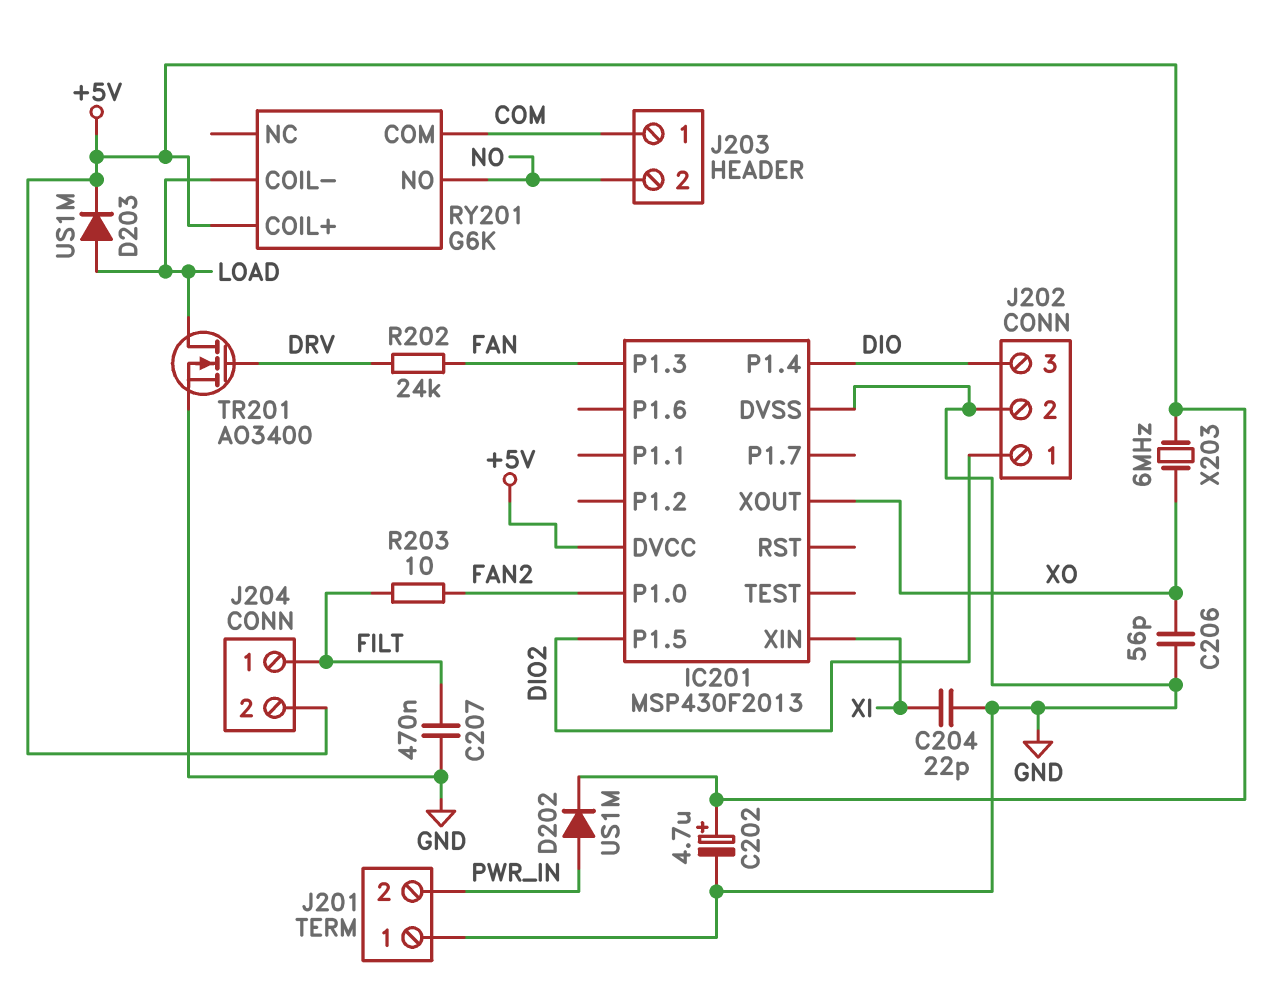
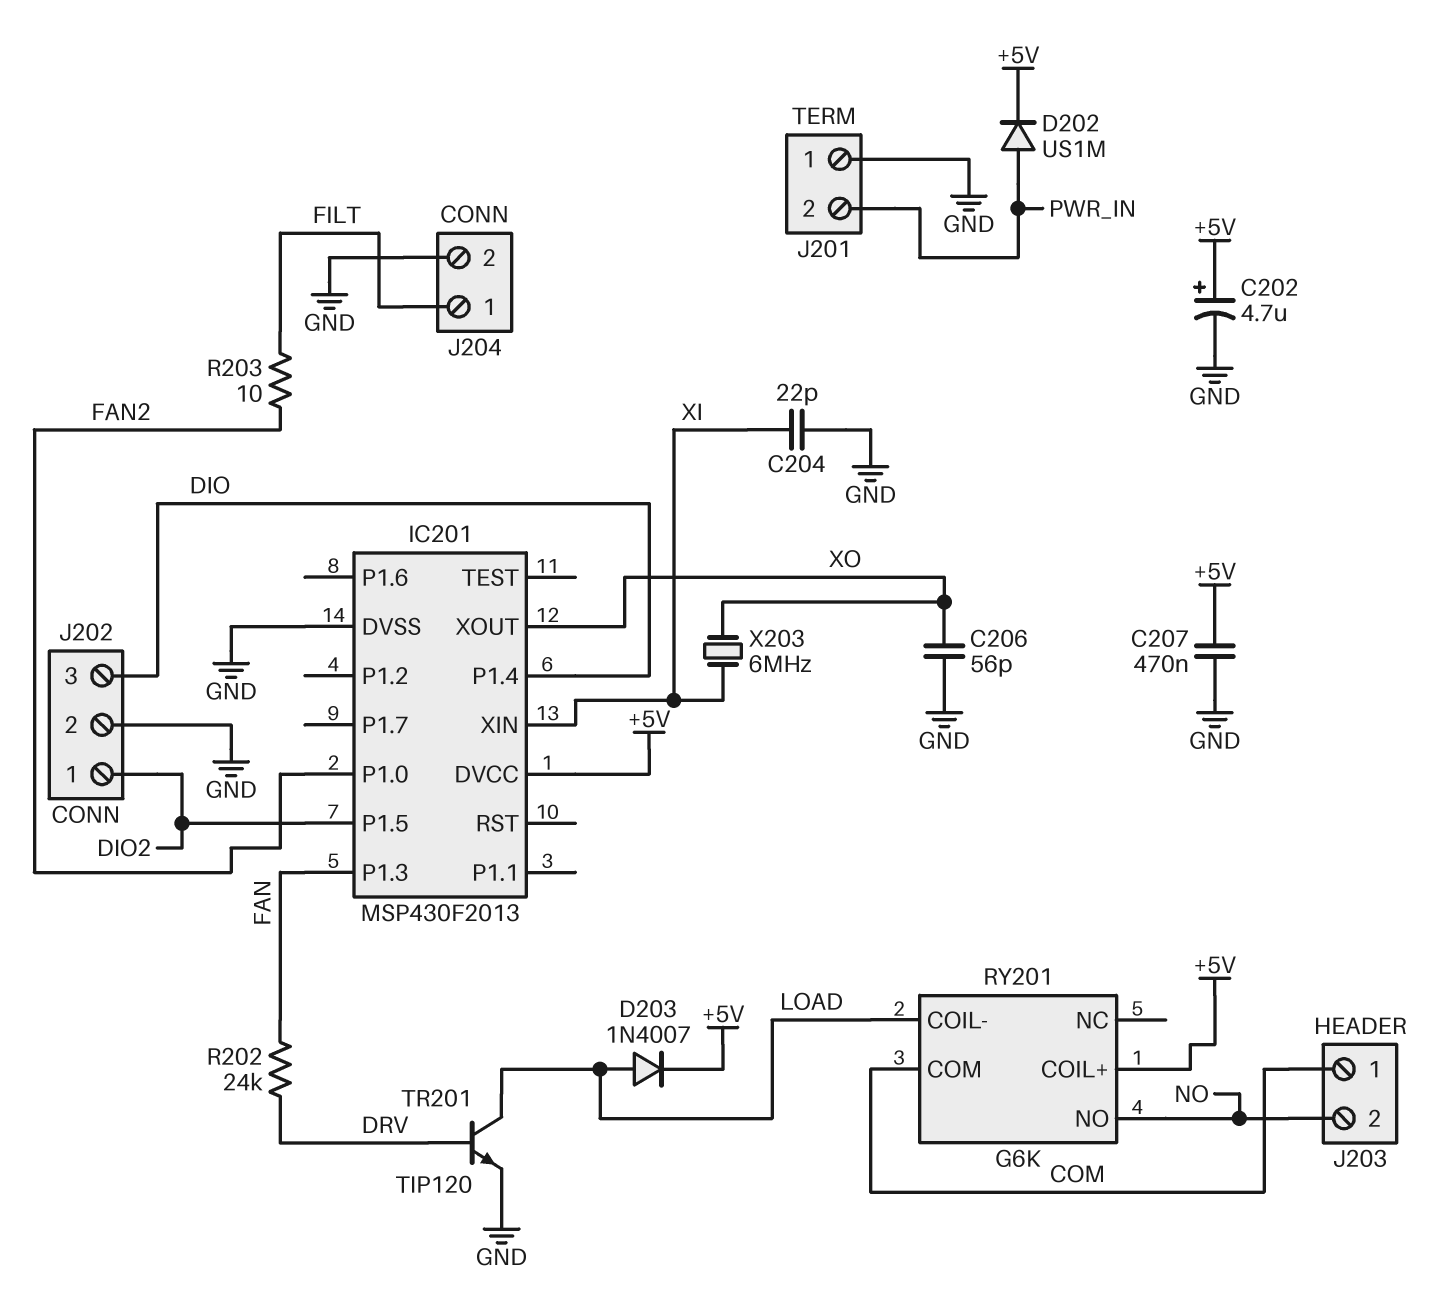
C207: 470nF (FILT, GND) -> 470nF (+5V, GND)
D203: diode US1M (A LOAD, K +5V) -> diode 1N4007 (A LOAD, K +5V)
J204 pin 2: +5V -> GND
TR201: NMOS AO3400 (G DRV, D LOAD, S GND) -> NPN TIP120 (B DRV, C LOAD, E GND)
X203: 6MHz (+5V, XO) -> 6MHz (XI, XO)

